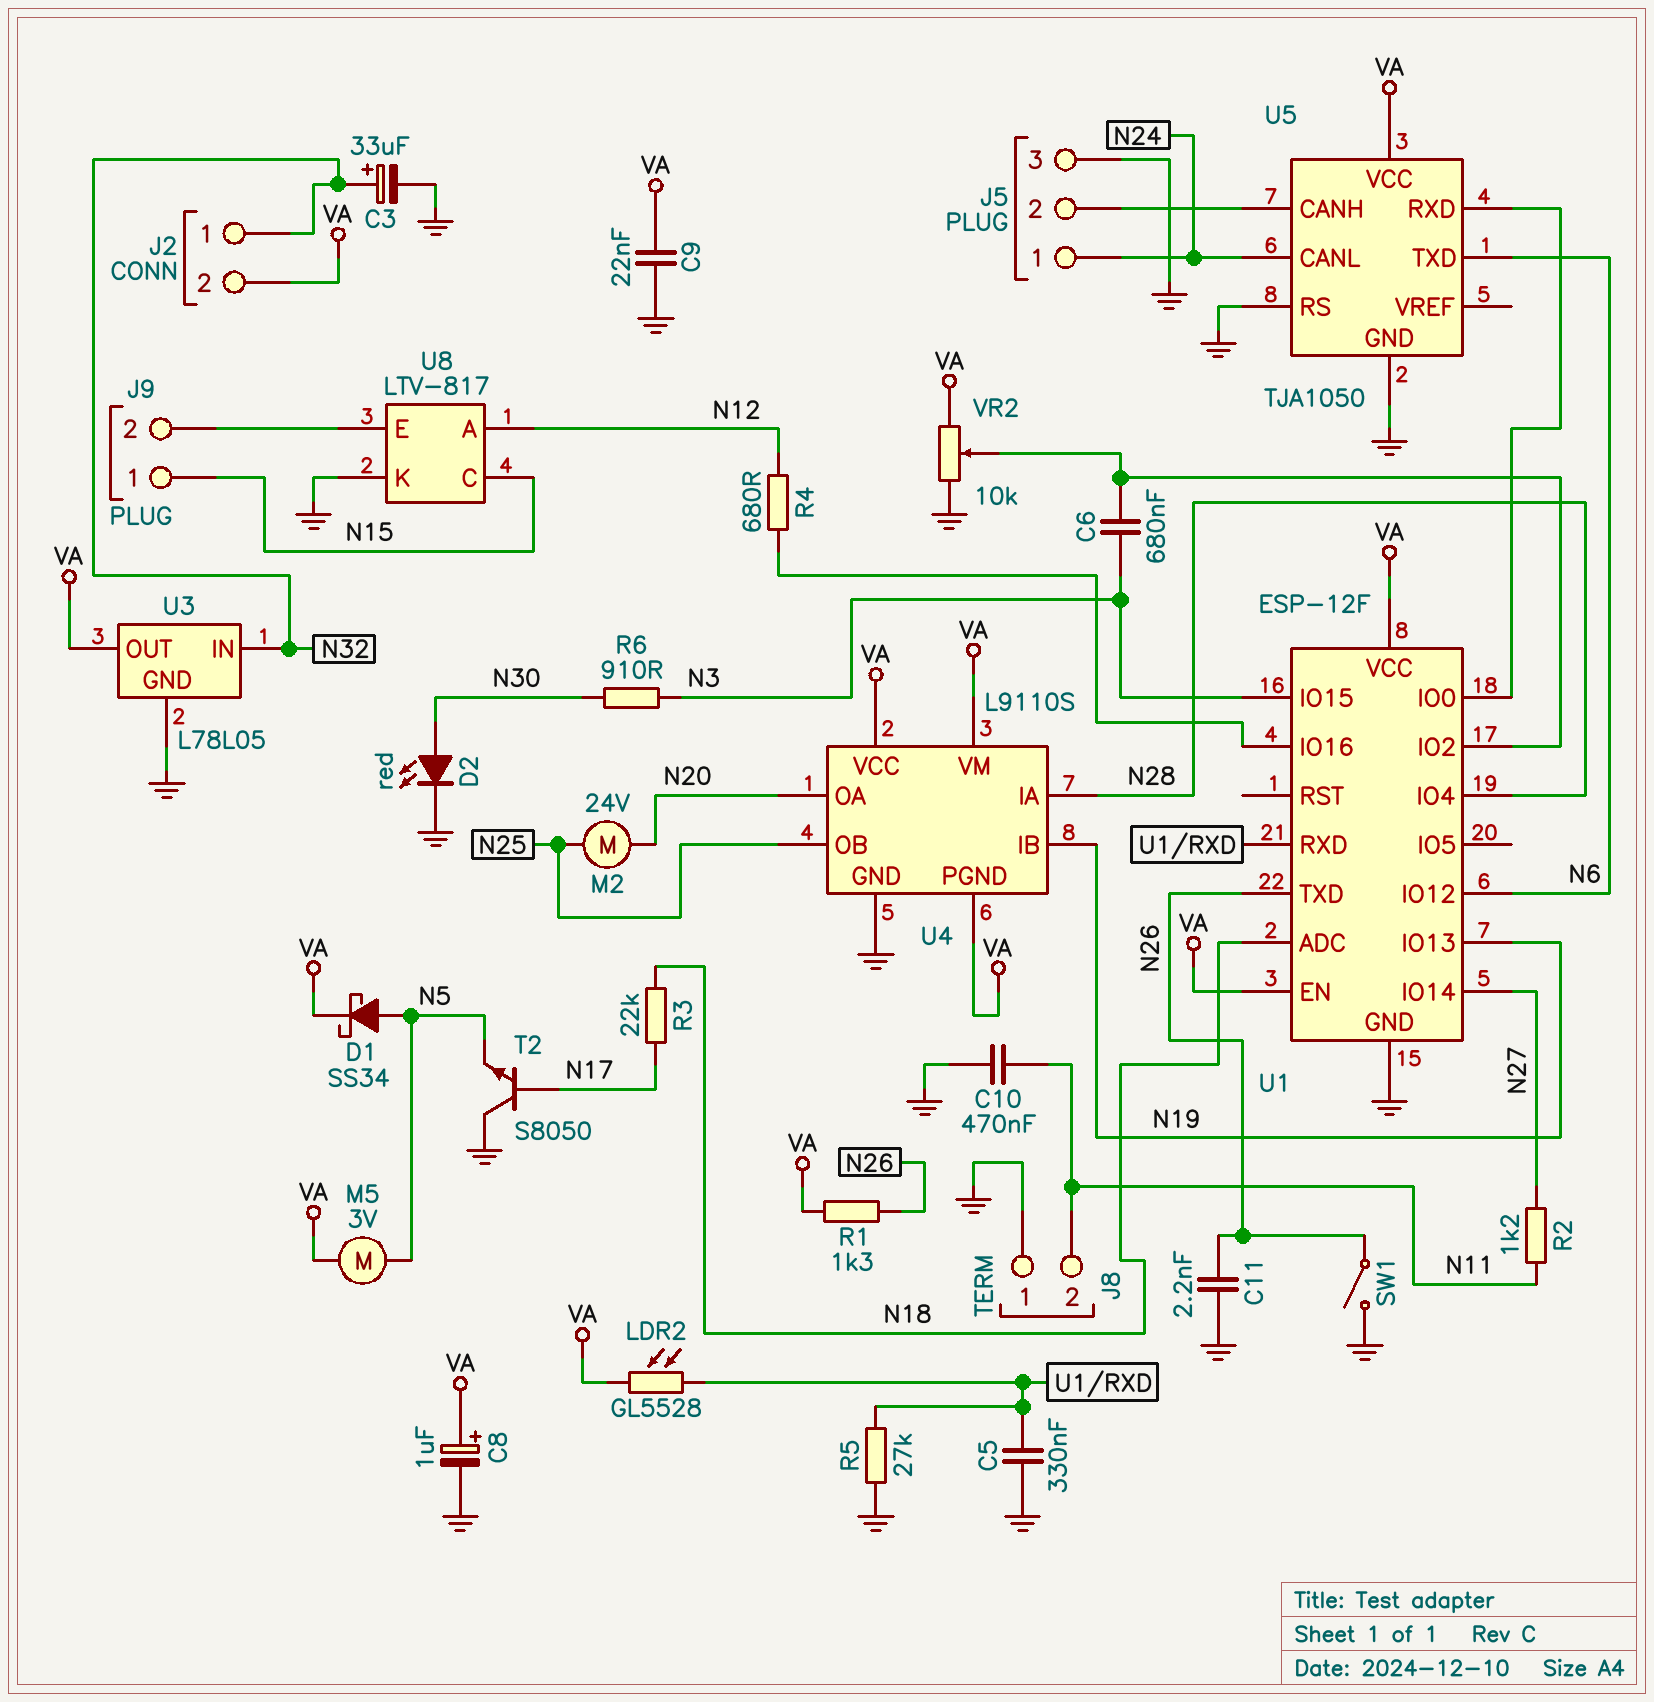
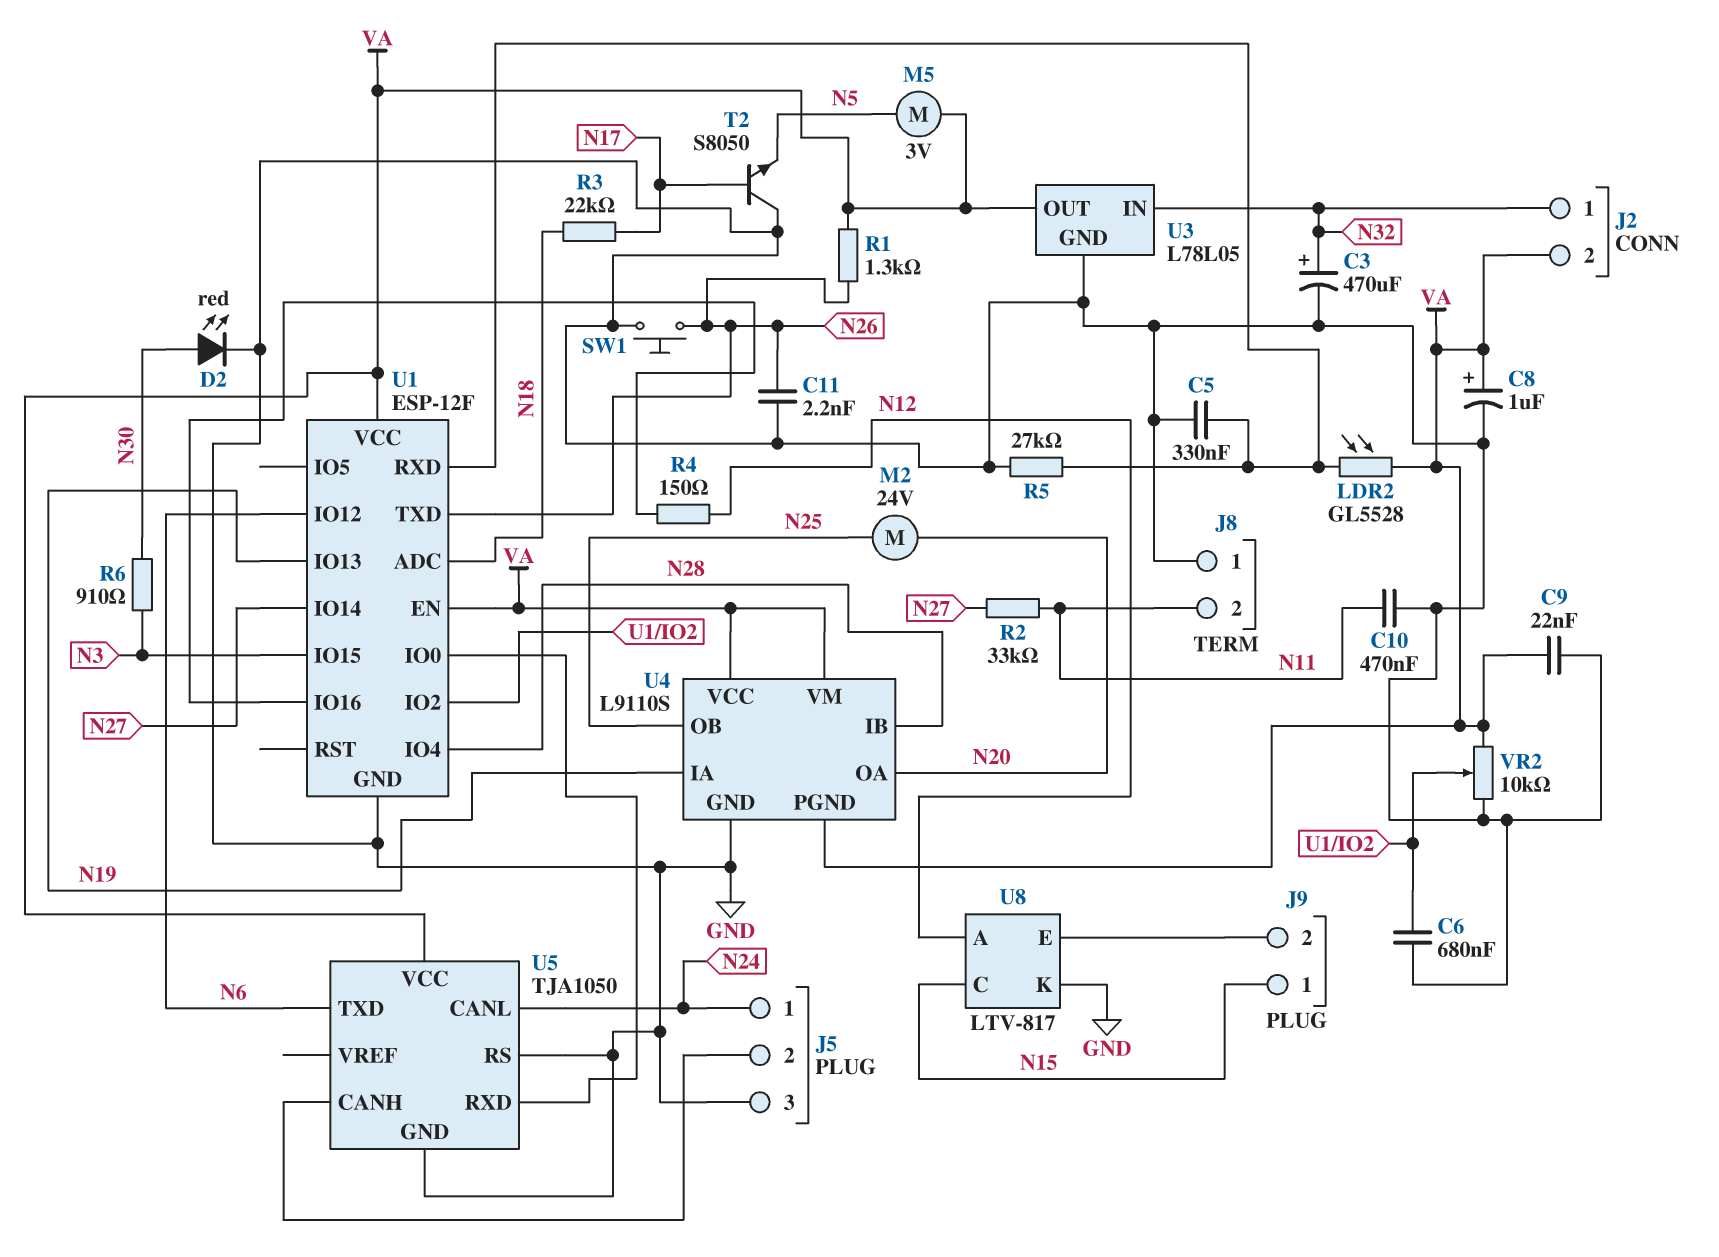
C3: 33uF (plus N32, minus GND) -> 470uF (plus N32, minus GND)
C6: 680nF (N3, U1/IO2) -> 680nF (GND, U1/IO2)
D1: schottky SS34 (A N5, K VA) -> none
R2: 1.2k (N11, N27) -> 33k (N11, N27)
R4: 680 (N12, U1/IO16) -> 150 (N12, U1/IO16)
SW1: switch (GND, N26) -> button (GND, N26)
U4 pin IA: N28 -> N19
U4 pin IB: N19 -> N28

